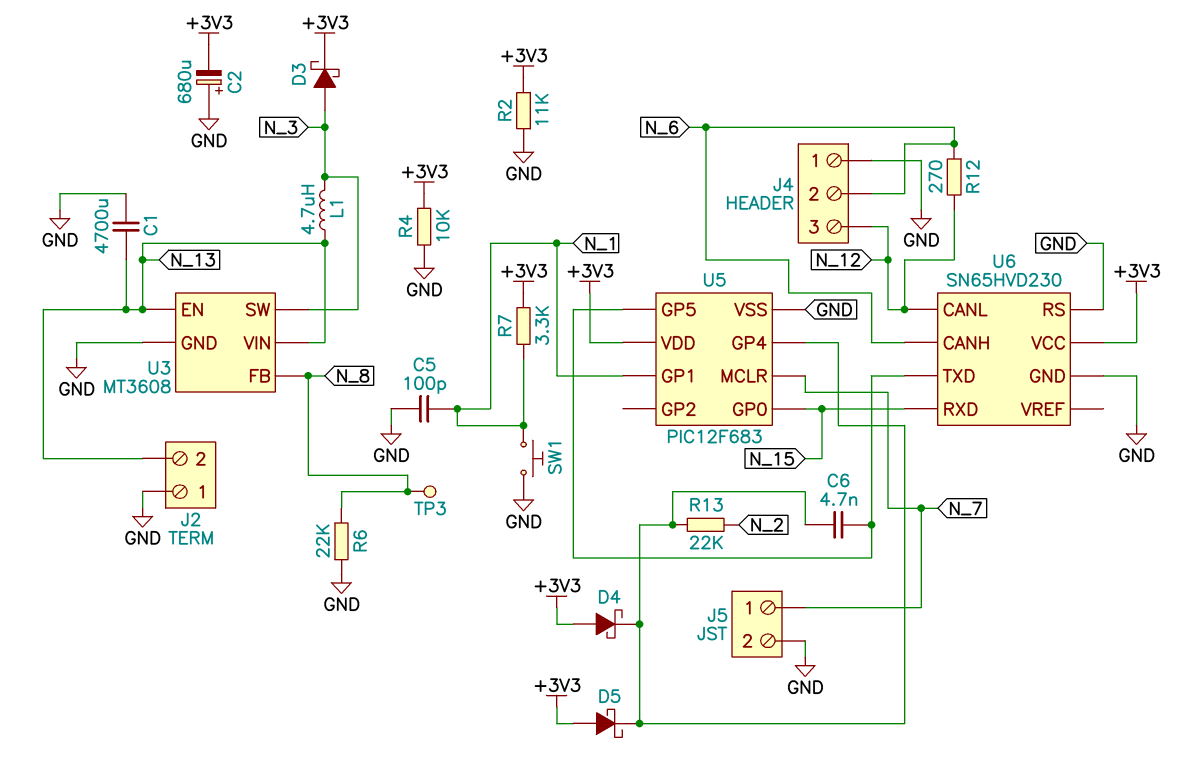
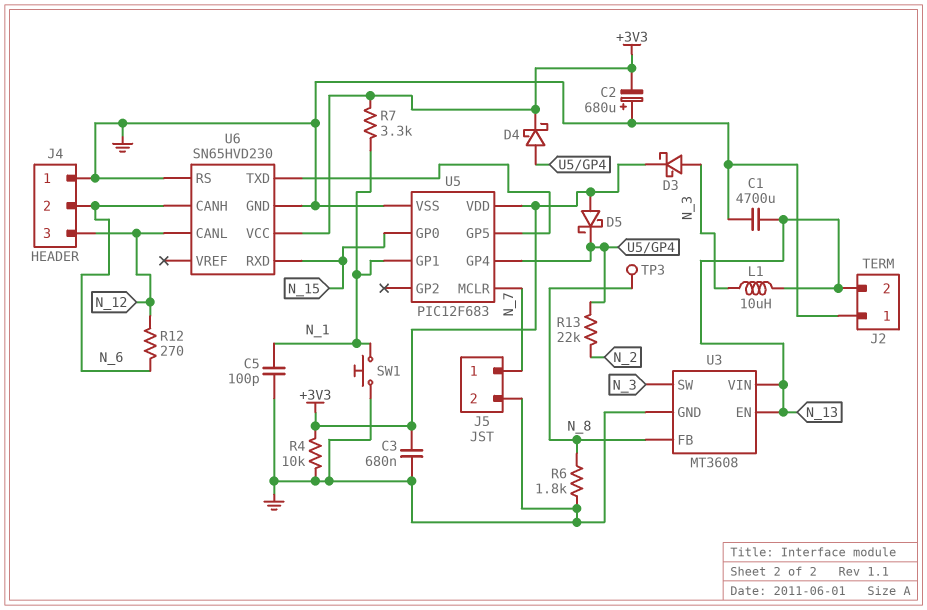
C3: none -> 680nF (+3V3, GND)
C6: 4.7nF (U5/GP4, U5/GP5) -> none
D4: schottky (A +3V3, K U5/GP4) -> schottky (A U5/GP4, K +3V3)
L1: 4.7uH (N_3, N_13) -> 10uH (N_3, N_13)
R2: 11k (+3V3, GND) -> none
R6: 22k (GND, N_8) -> 1.8k (GND, N_8)

